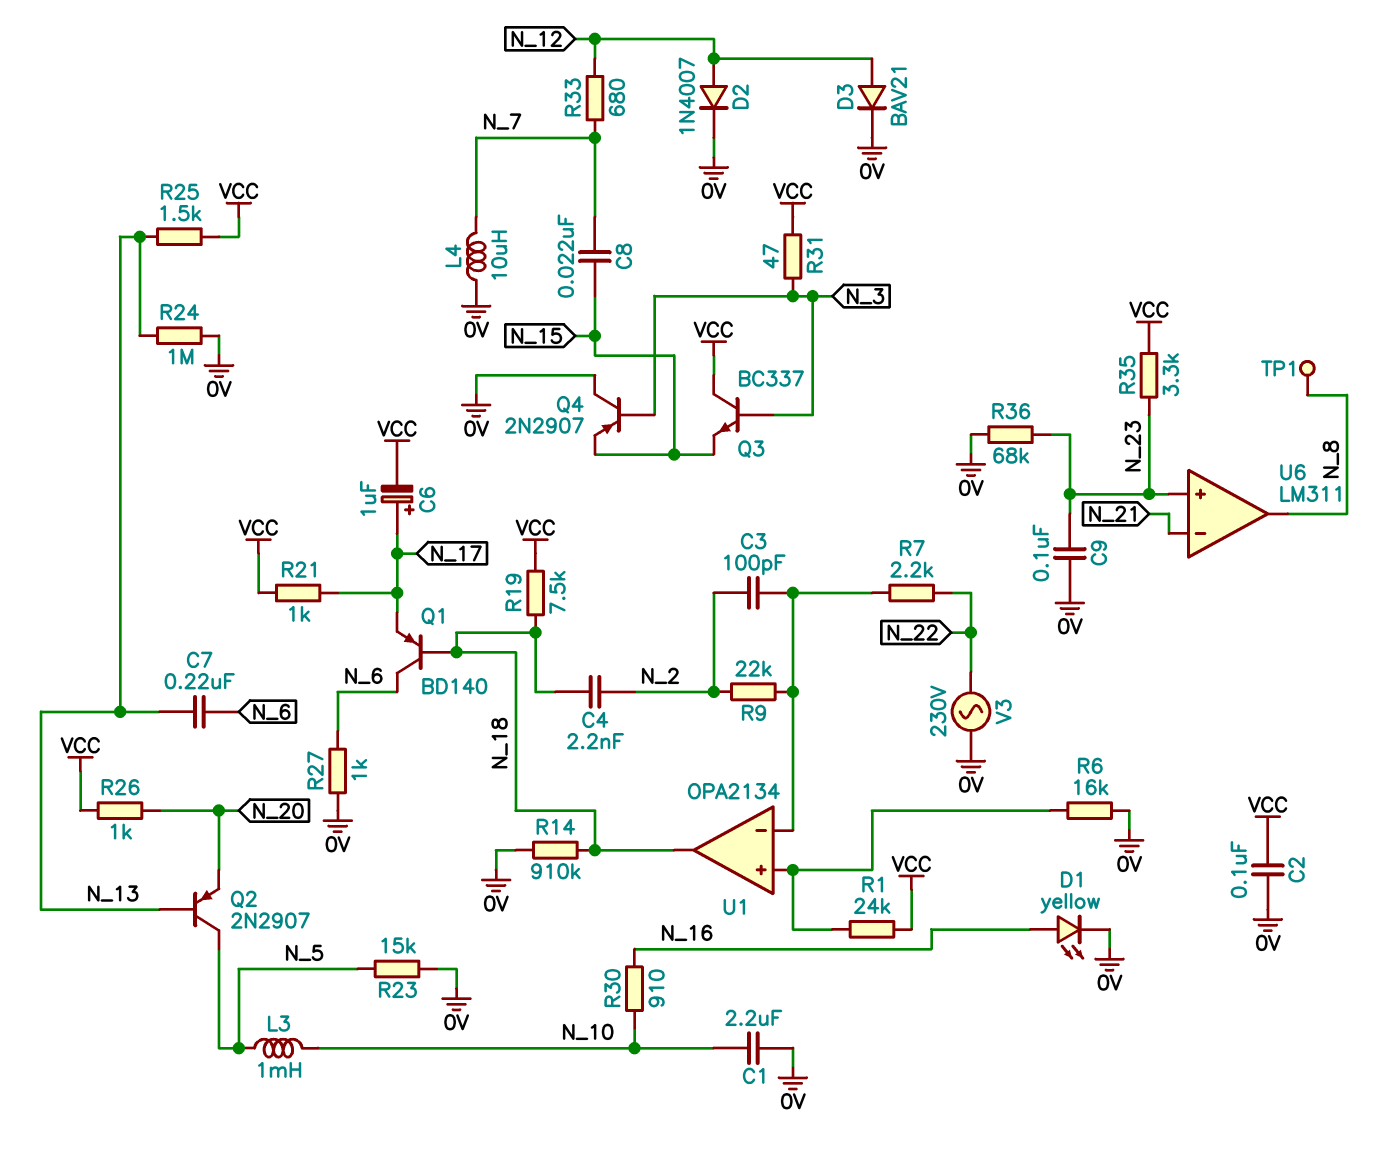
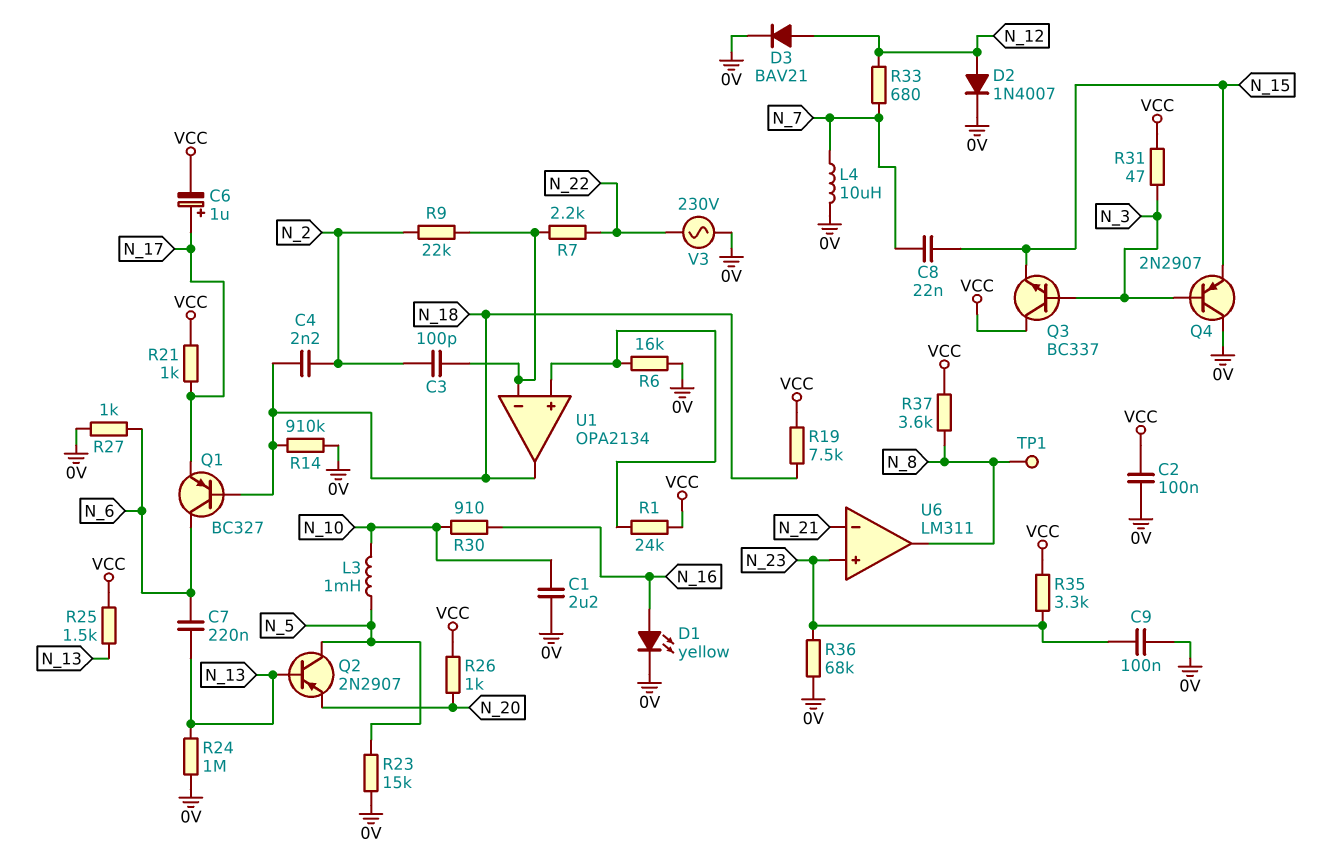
Q1: PNP BD140 (B N_18, C N_6, E N_17) -> PNP BC327 (B N_18, C N_6, E N_17)
R37: none -> 3.6k (N_8, VCC)

